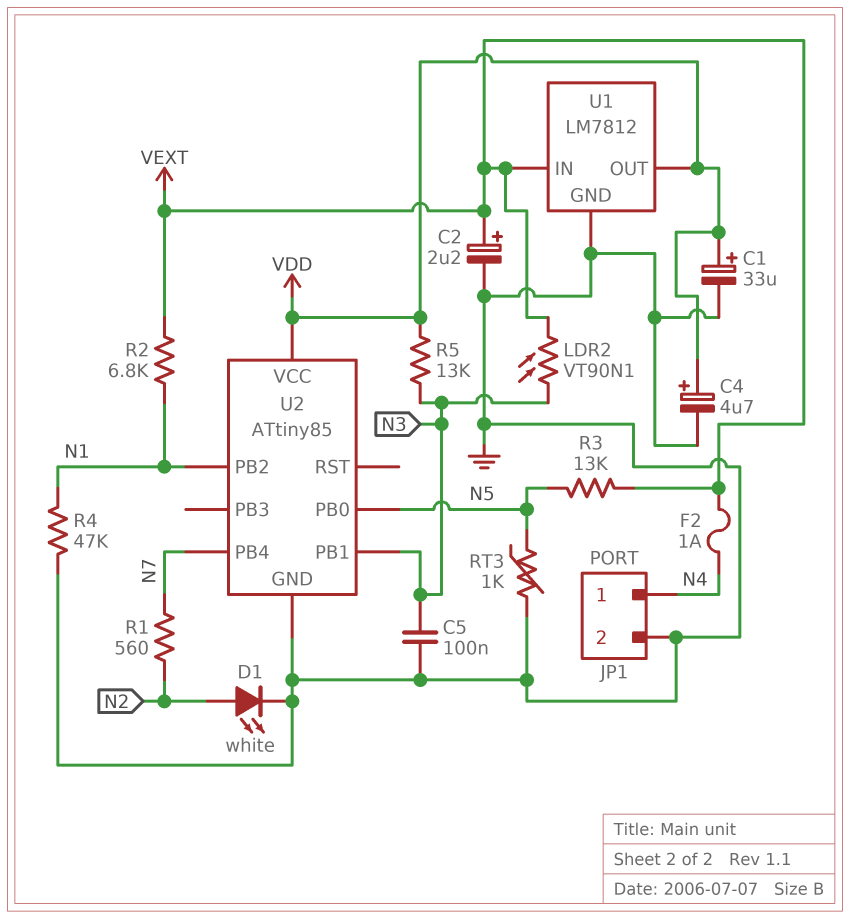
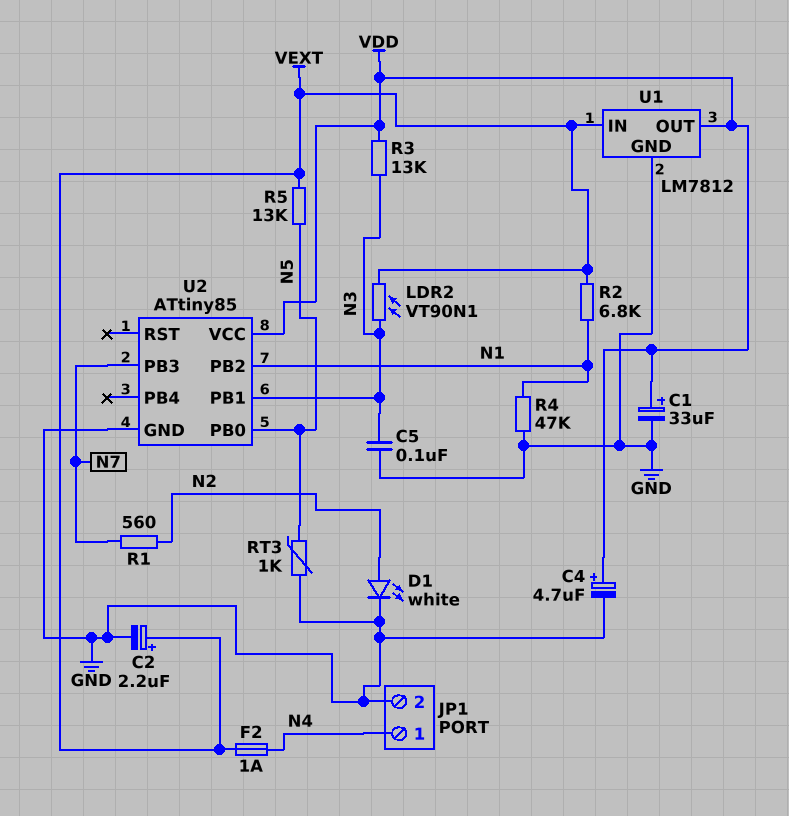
R3: 13k (N5, VEXT) -> 13k (N3, VDD)
R5: 13k (N3, VDD) -> 13k (N5, VEXT)
U2 pin PB3: none -> N7
U2 pin PB4: N7 -> none

